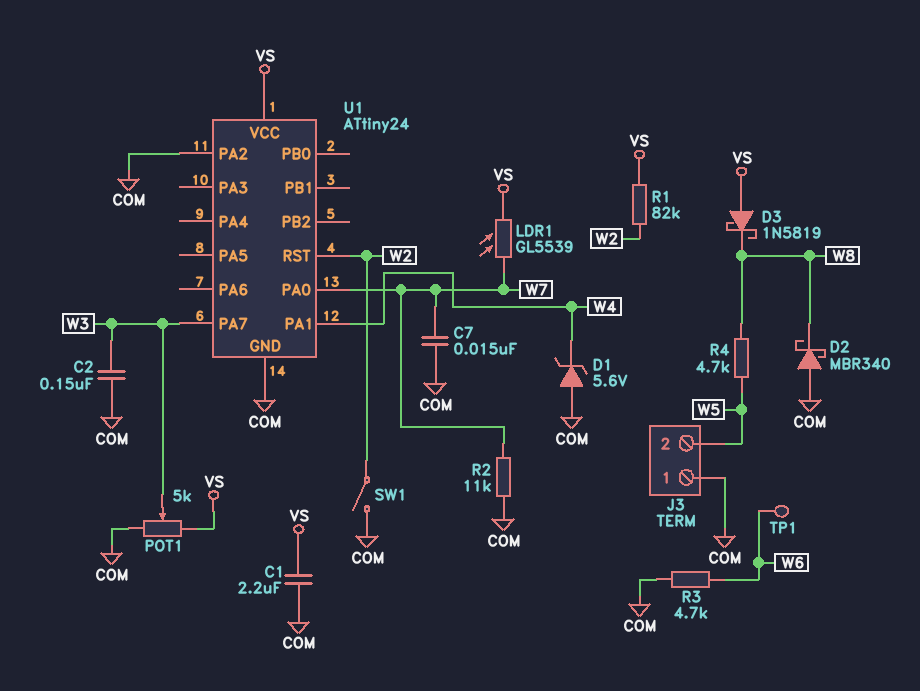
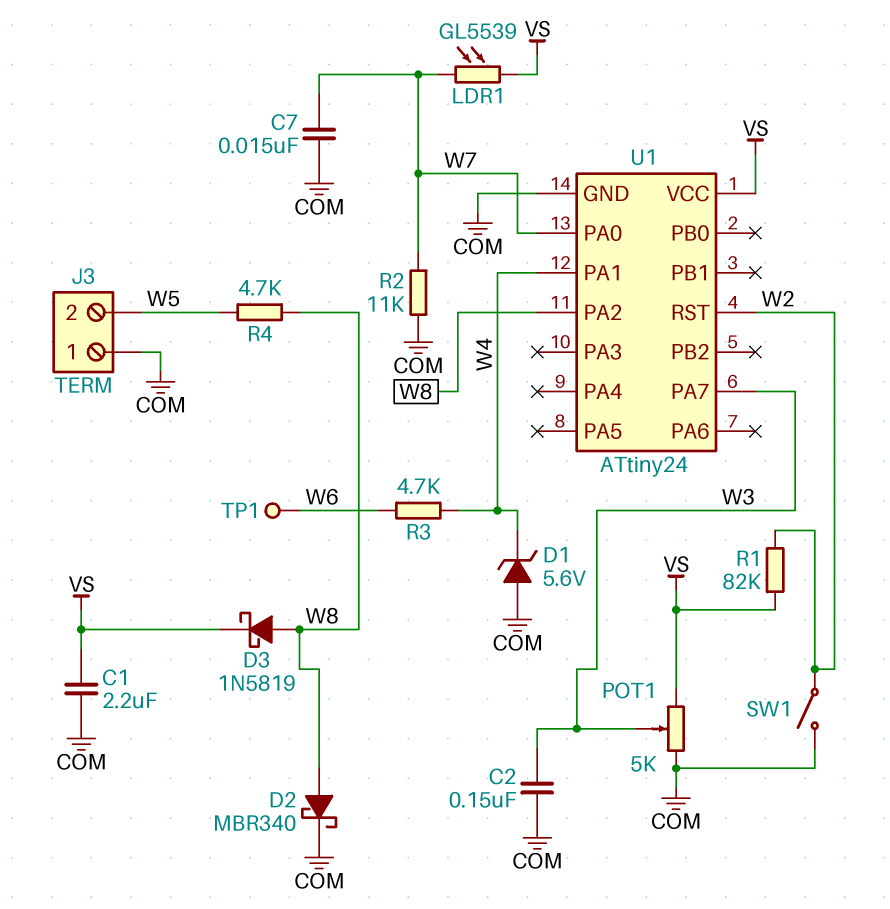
D2: schottky MBR340 (A COM, K W8) -> schottky MBR340 (A W8, K COM)
D3: schottky 1N5819 (A VS, K W8) -> schottky 1N5819 (A W8, K VS)
R3: 4.7k (COM, W6) -> 4.7k (W4, W6)
U1 pin PA2: COM -> W8

